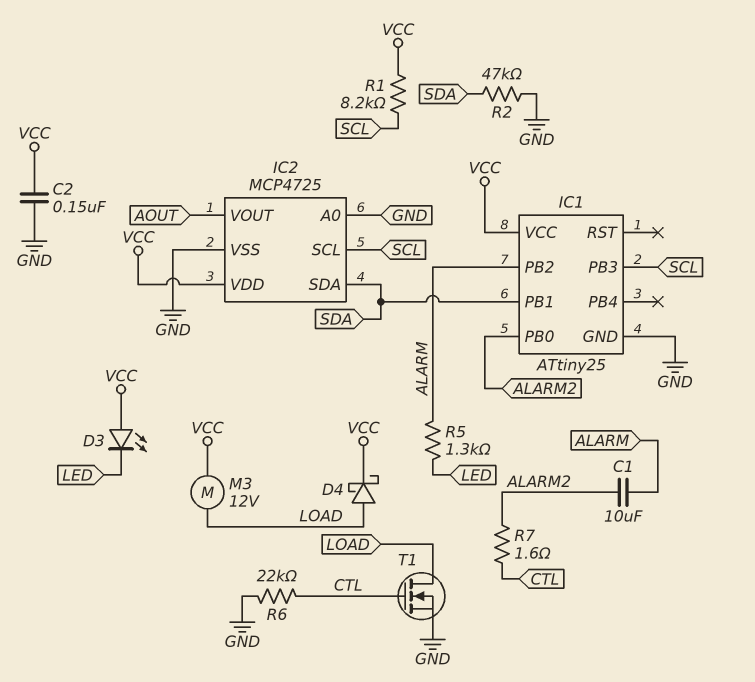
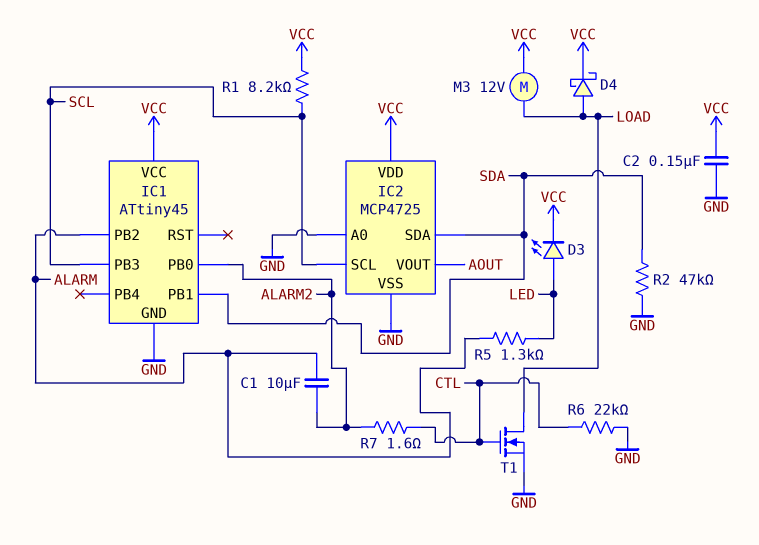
D3: LED (A VCC, K LED) -> LED (A LED, K VCC)
IC1: ATtiny25 -> ATtiny45

